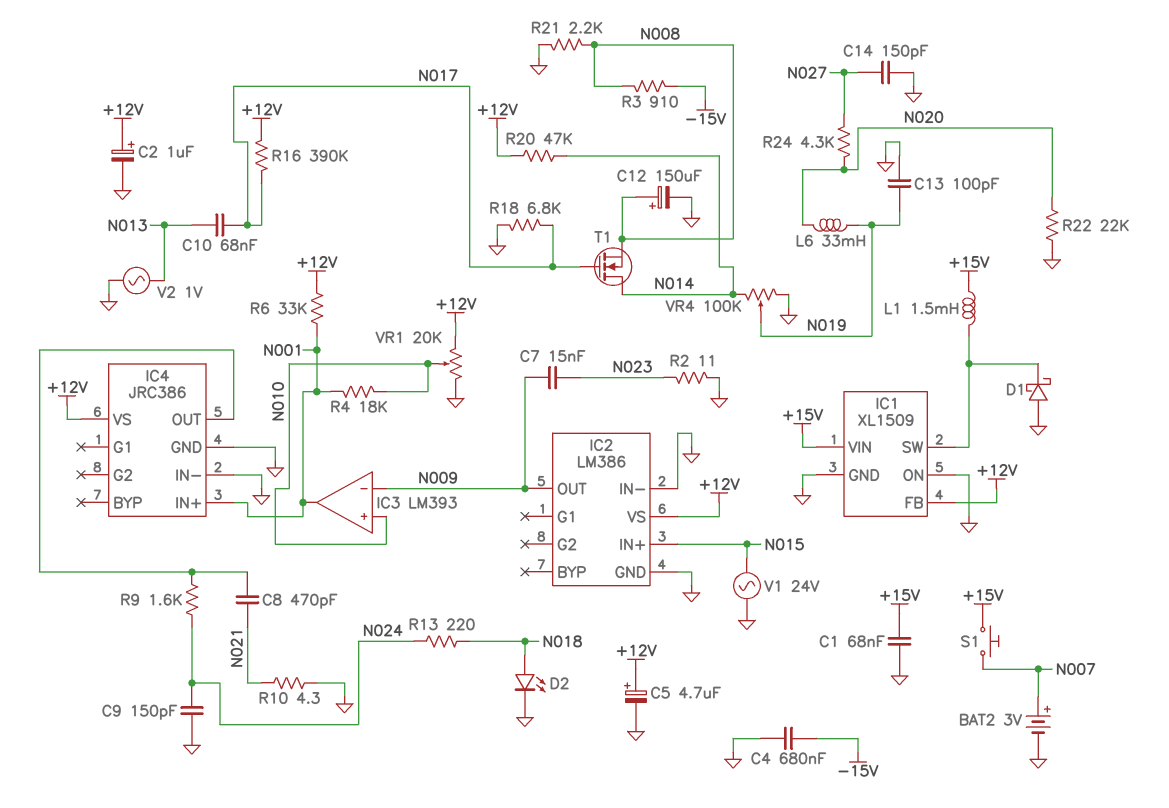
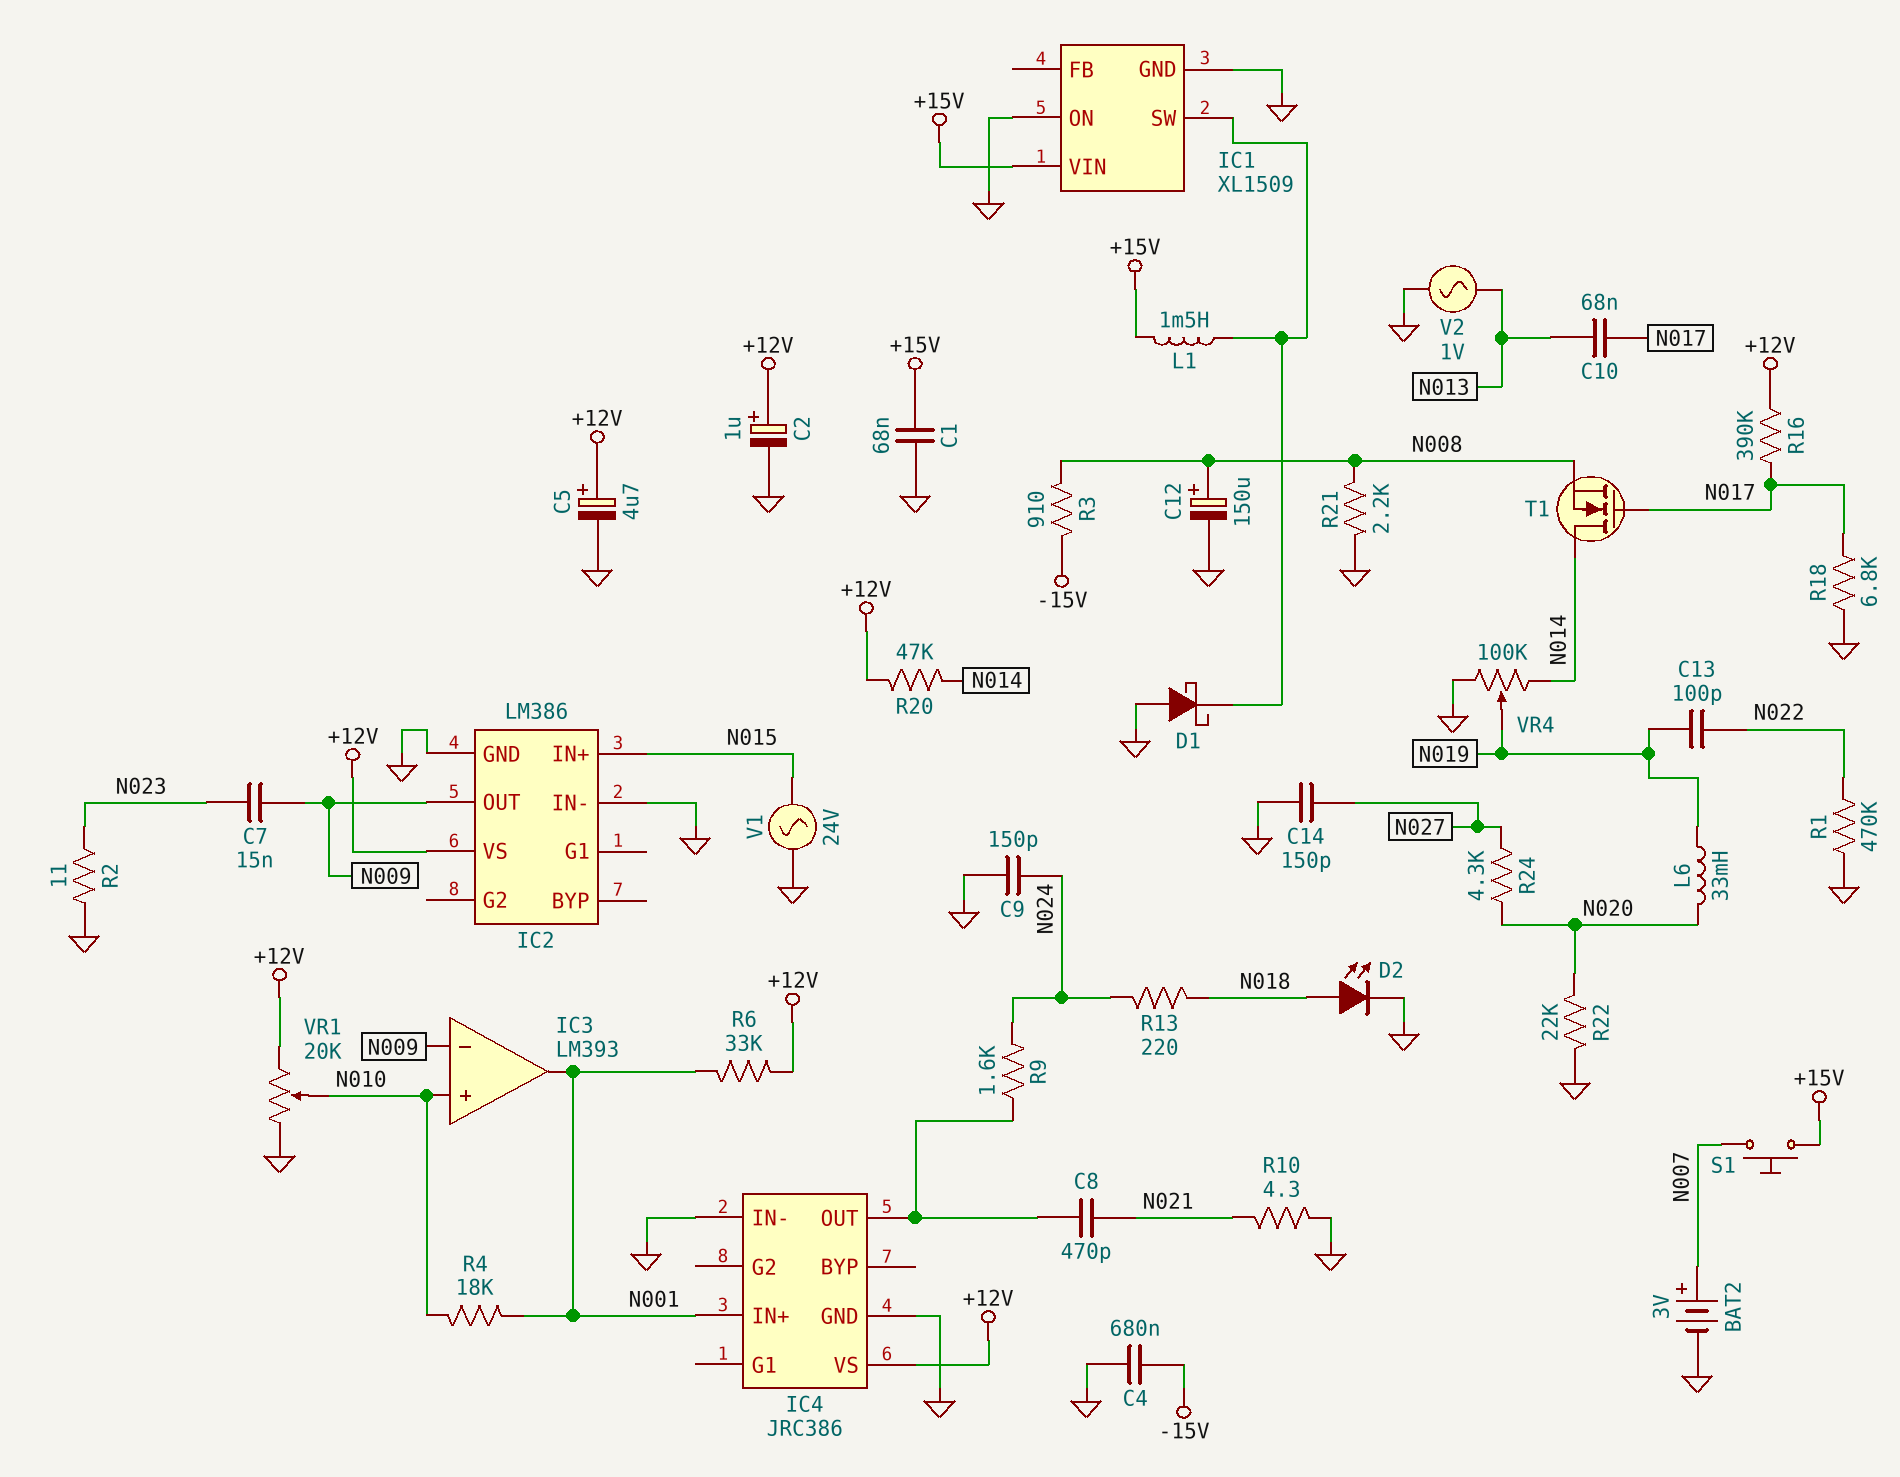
C13: 100pF (GND, N019) -> 100pF (N019, N022)
IC1 pin FB: +12V -> none
R1: none -> 470k (GND, N022)

